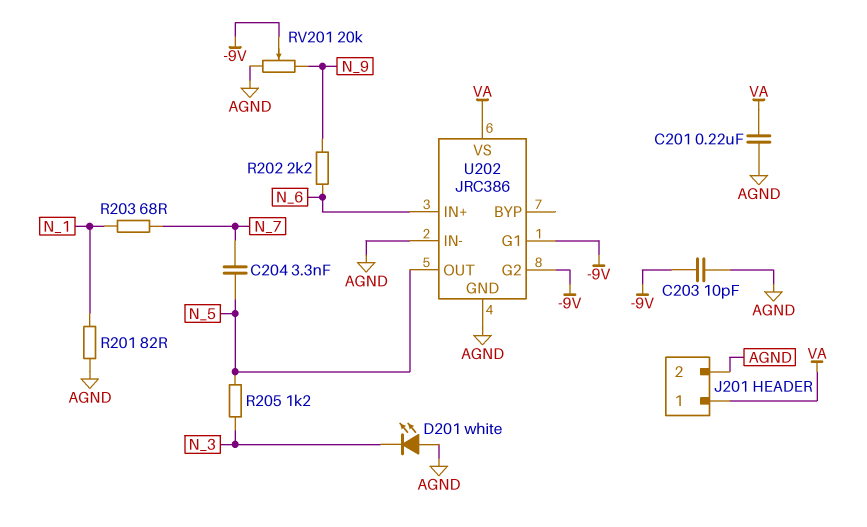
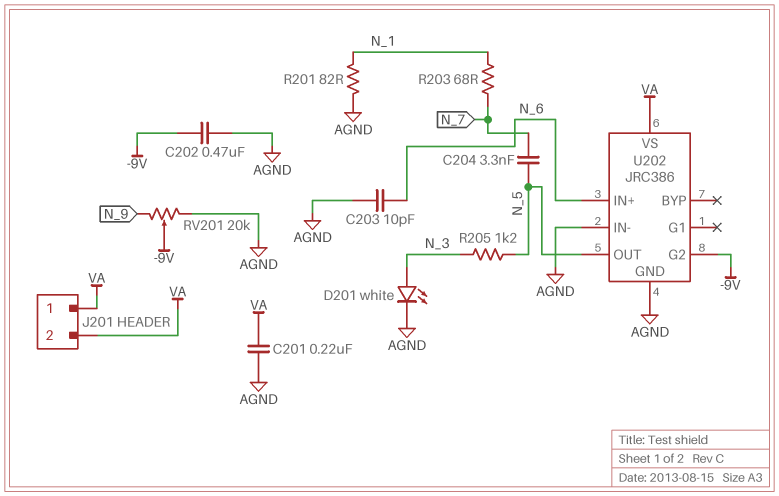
C202: none -> 470nF (-9V, AGND)
C203: 10pF (-9V, AGND) -> 10pF (AGND, N_6)
D201: LED white (A AGND, K N_3) -> LED white (A N_3, K AGND)
J201 pin 2: AGND -> VA
R202: 2.2k (N_6, N_9) -> none
U202 pin G1: -9V -> none

